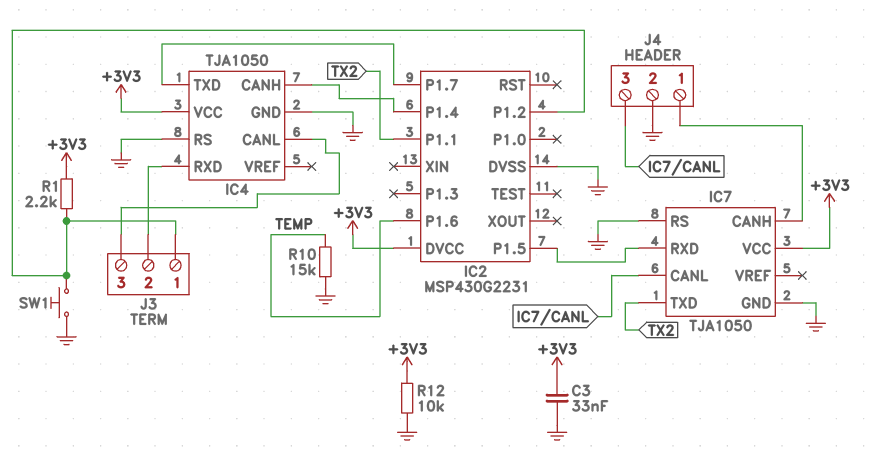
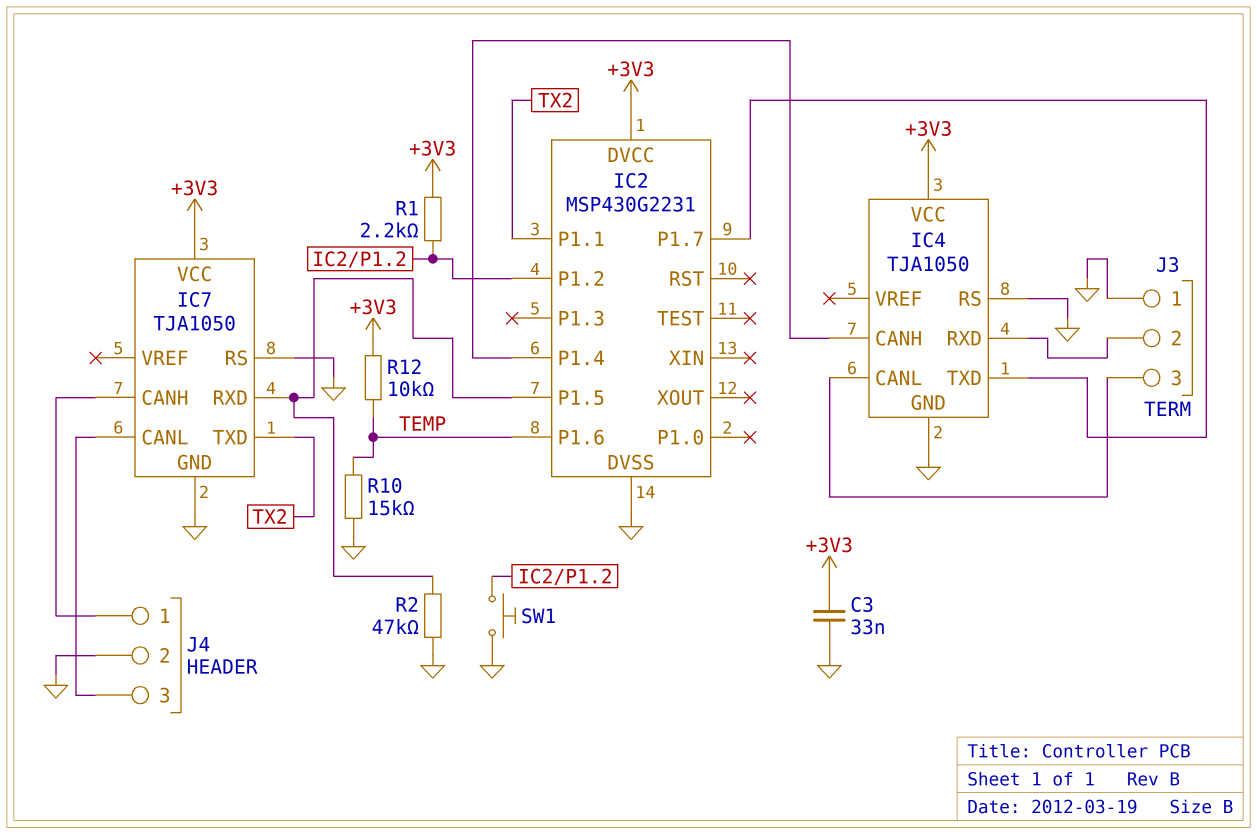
J3 pin 1: IC2/P1.2 -> GND
R2: none -> 47k (GND, IC2/P1.5)
R12: 10k (+3V3, GND) -> 10k (+3V3, TEMP)

